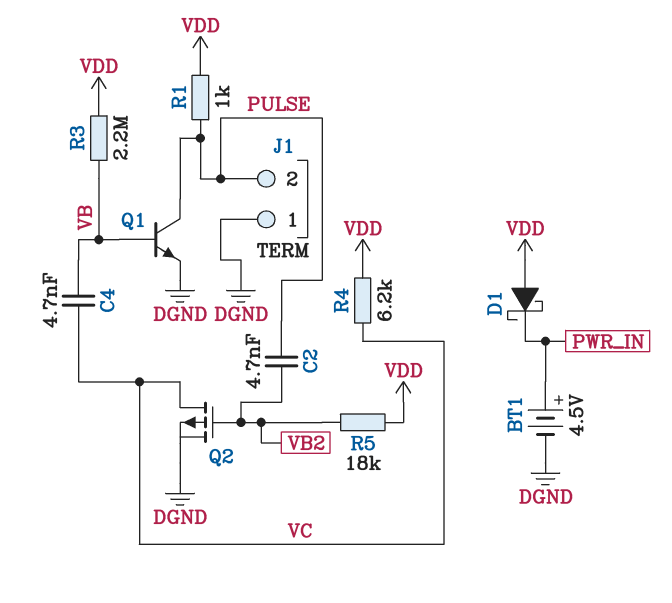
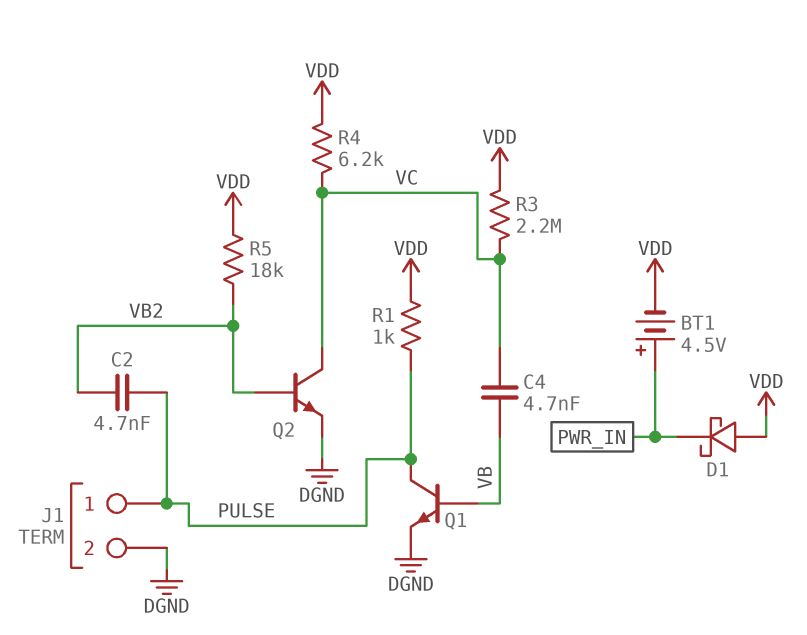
BT1: 4.5V (plus PWR_IN, minus DGND) -> 4.5V (plus PWR_IN, minus VDD)
J1 pin 1: DGND -> PULSE
J1 pin 2: PULSE -> DGND
Q2: PMOS (G VB2, D VC, S DGND) -> NPN (B VB2, C VC, E DGND)
R3: 2.2M (VB, VDD) -> 2.2M (VC, VDD)

